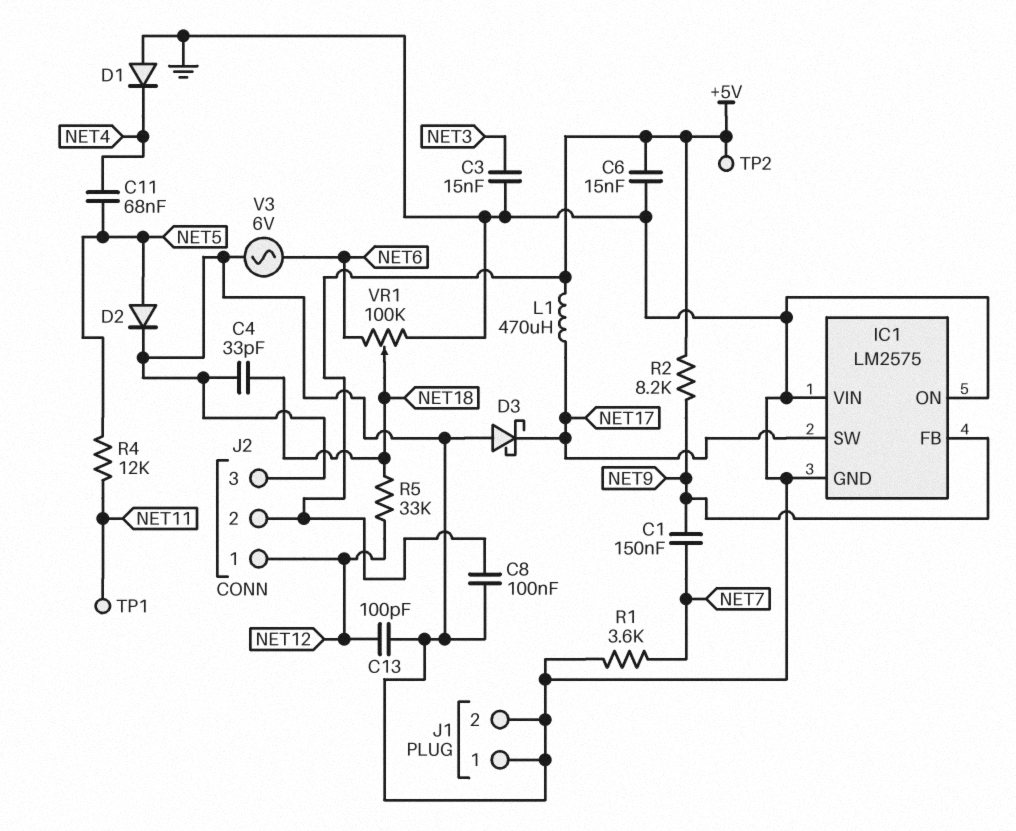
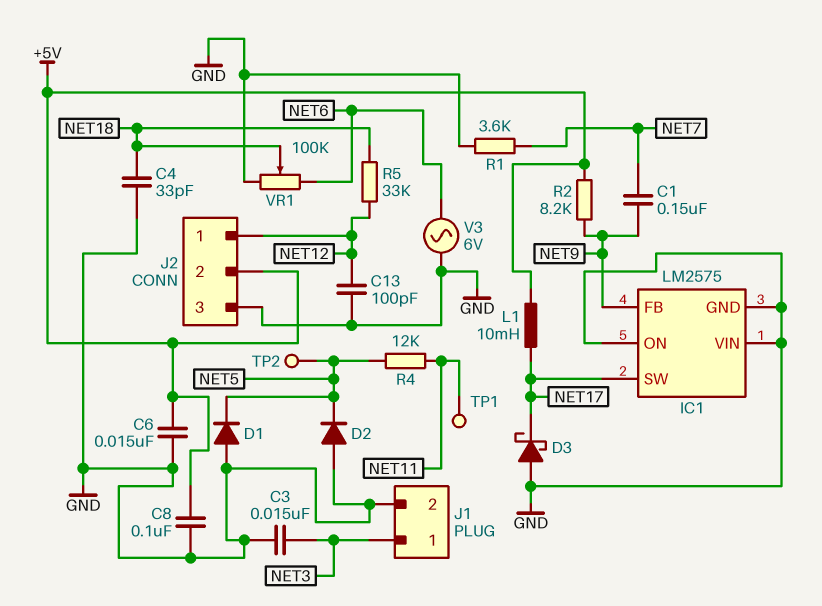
C11: 68nF (NET4, NET5) -> none
D1: diode (A GND, K NET4) -> diode (A GND, K NET5)
D2: diode (A NET5, K GND) -> diode (A GND, K NET5)
J1 pin 1: GND -> NET3
L1: 470uH (+5V, NET17) -> 10mH (+5V, NET17)
TP2: test point (+5V) -> test point (NET5)

